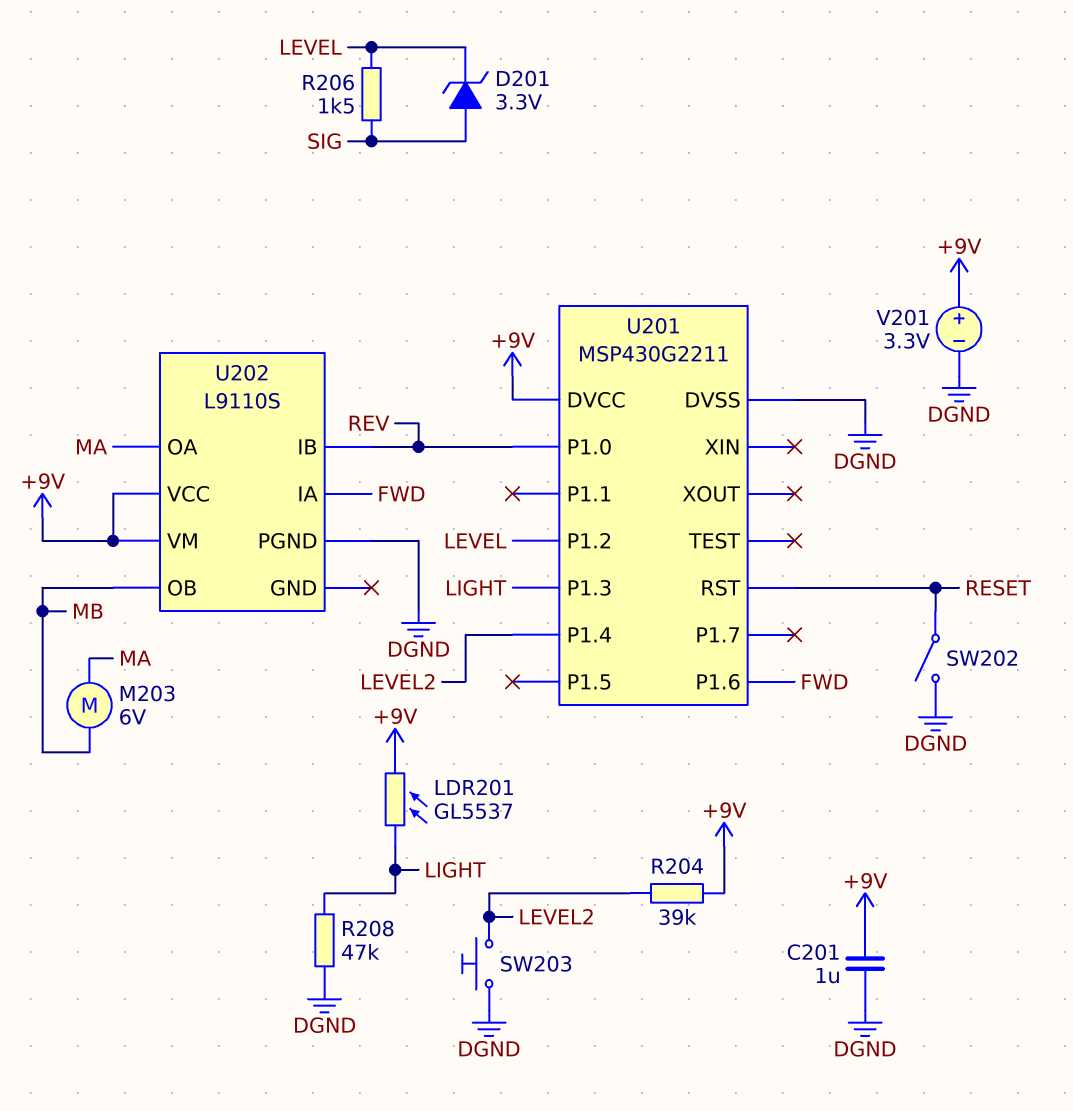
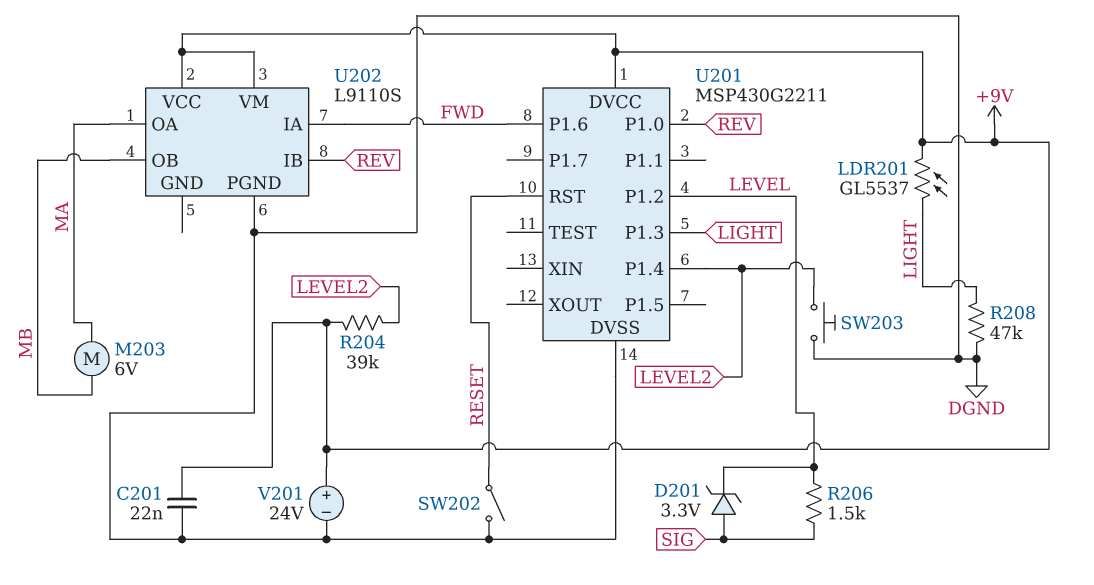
C201: 1uF (+9V, DGND) -> 22nF (+9V, DGND)
V201: 3.3V (plus +9V, minus DGND) -> 24V (plus +9V, minus DGND)

